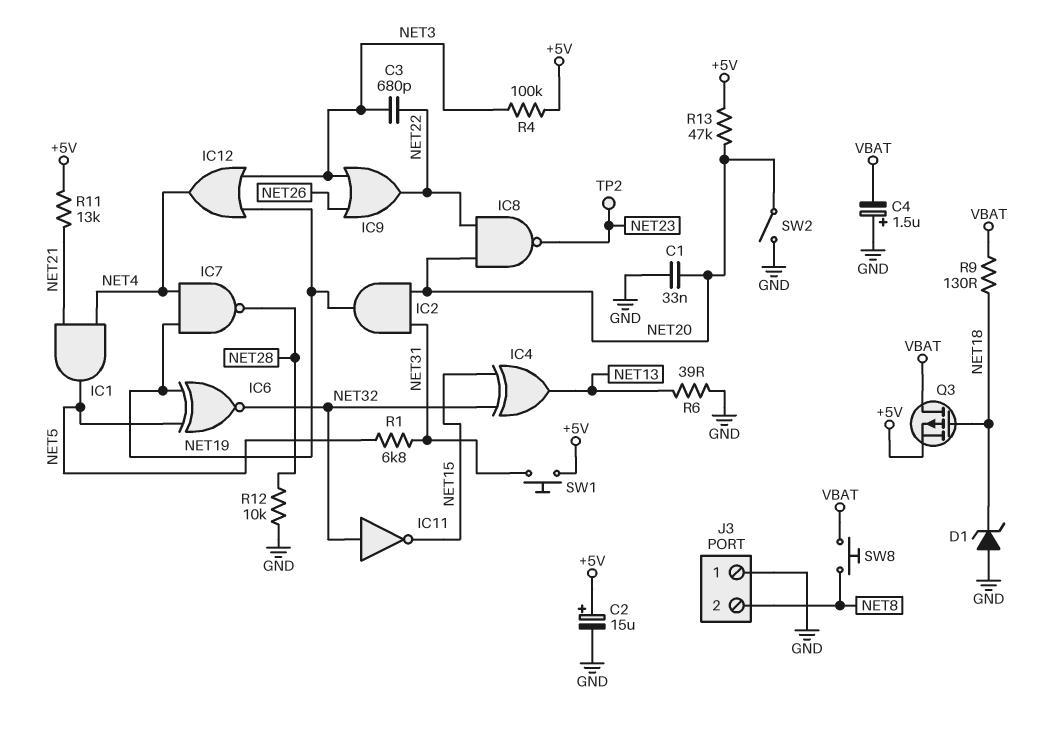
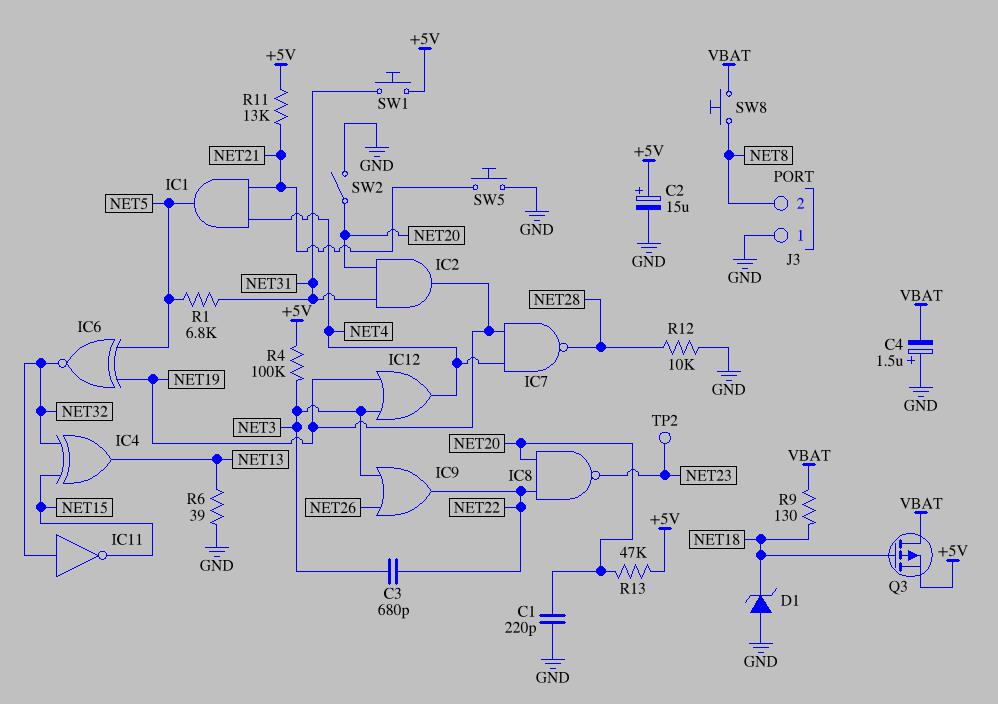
C1: 33nF (GND, NET20) -> 220pF (GND, NET20)
SW5: none -> button (GND, NET21)

